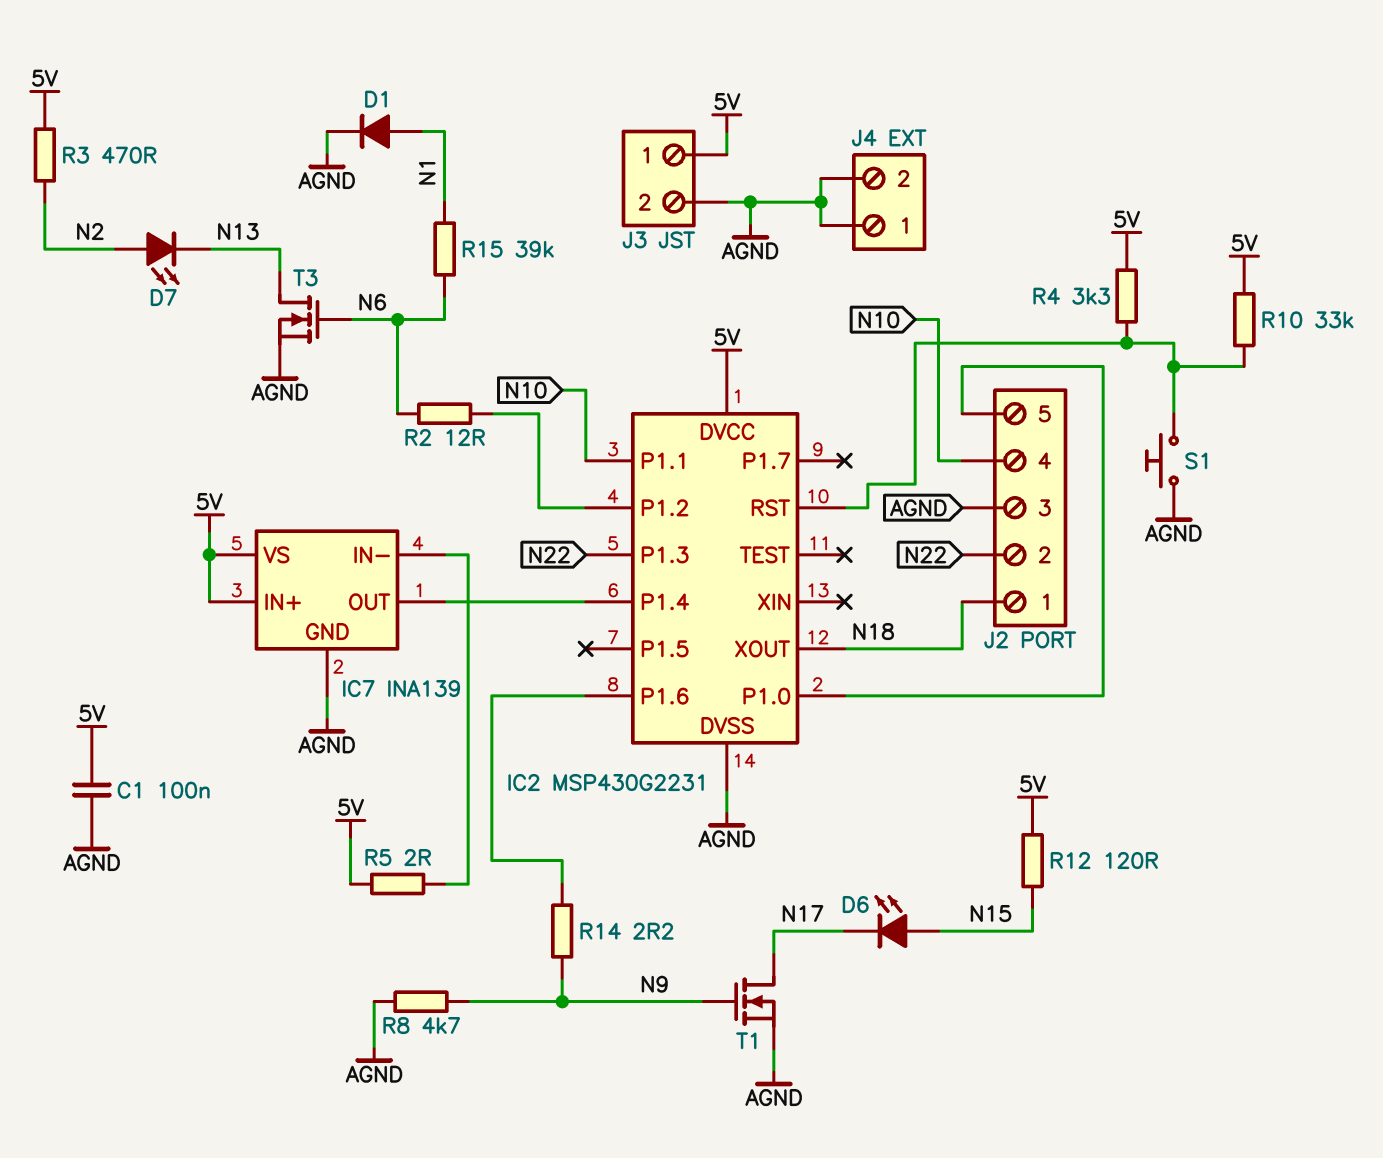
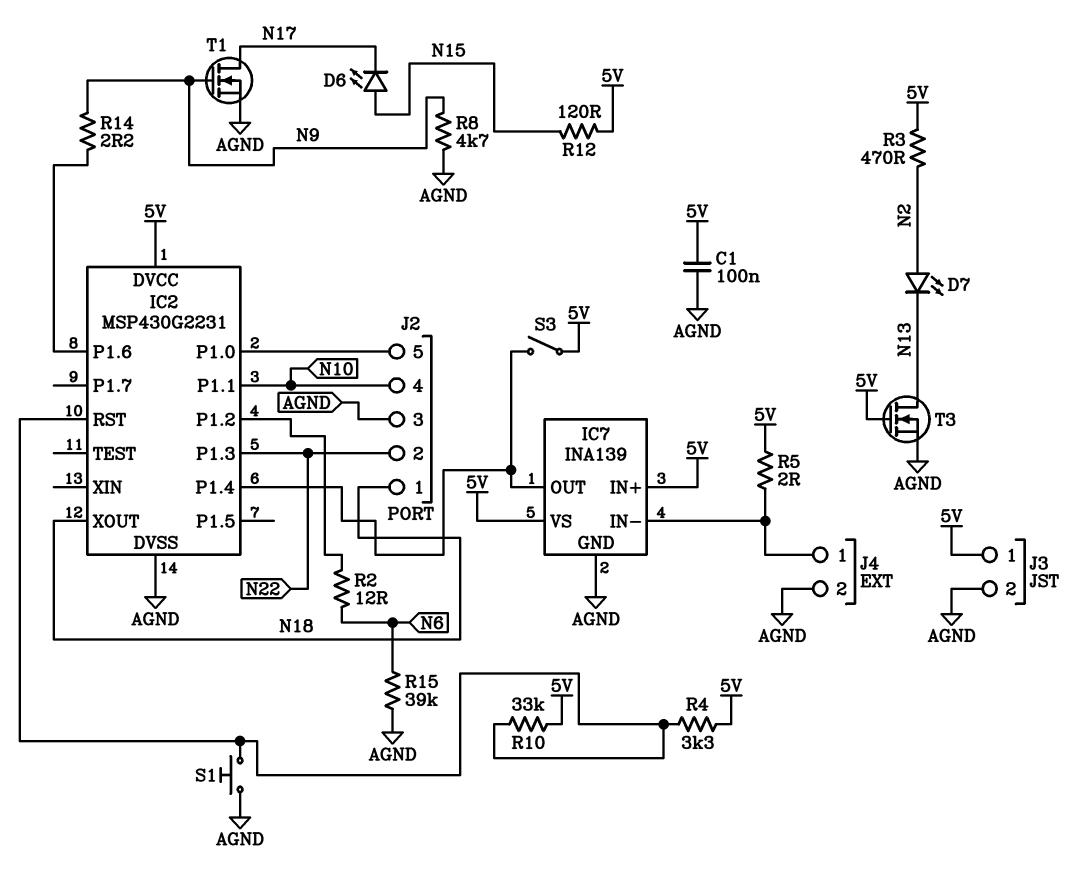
D1: diode (A N1, K AGND) -> none
J4 pin 1: AGND -> IC7/IN-
R15: 39k (N1, N6) -> 39k (AGND, N6)
S3: none -> switch (5V, IC2/P1.4)
T3: NMOS (G N6, D N13, S AGND) -> NMOS (G 5V, D N13, S AGND)

